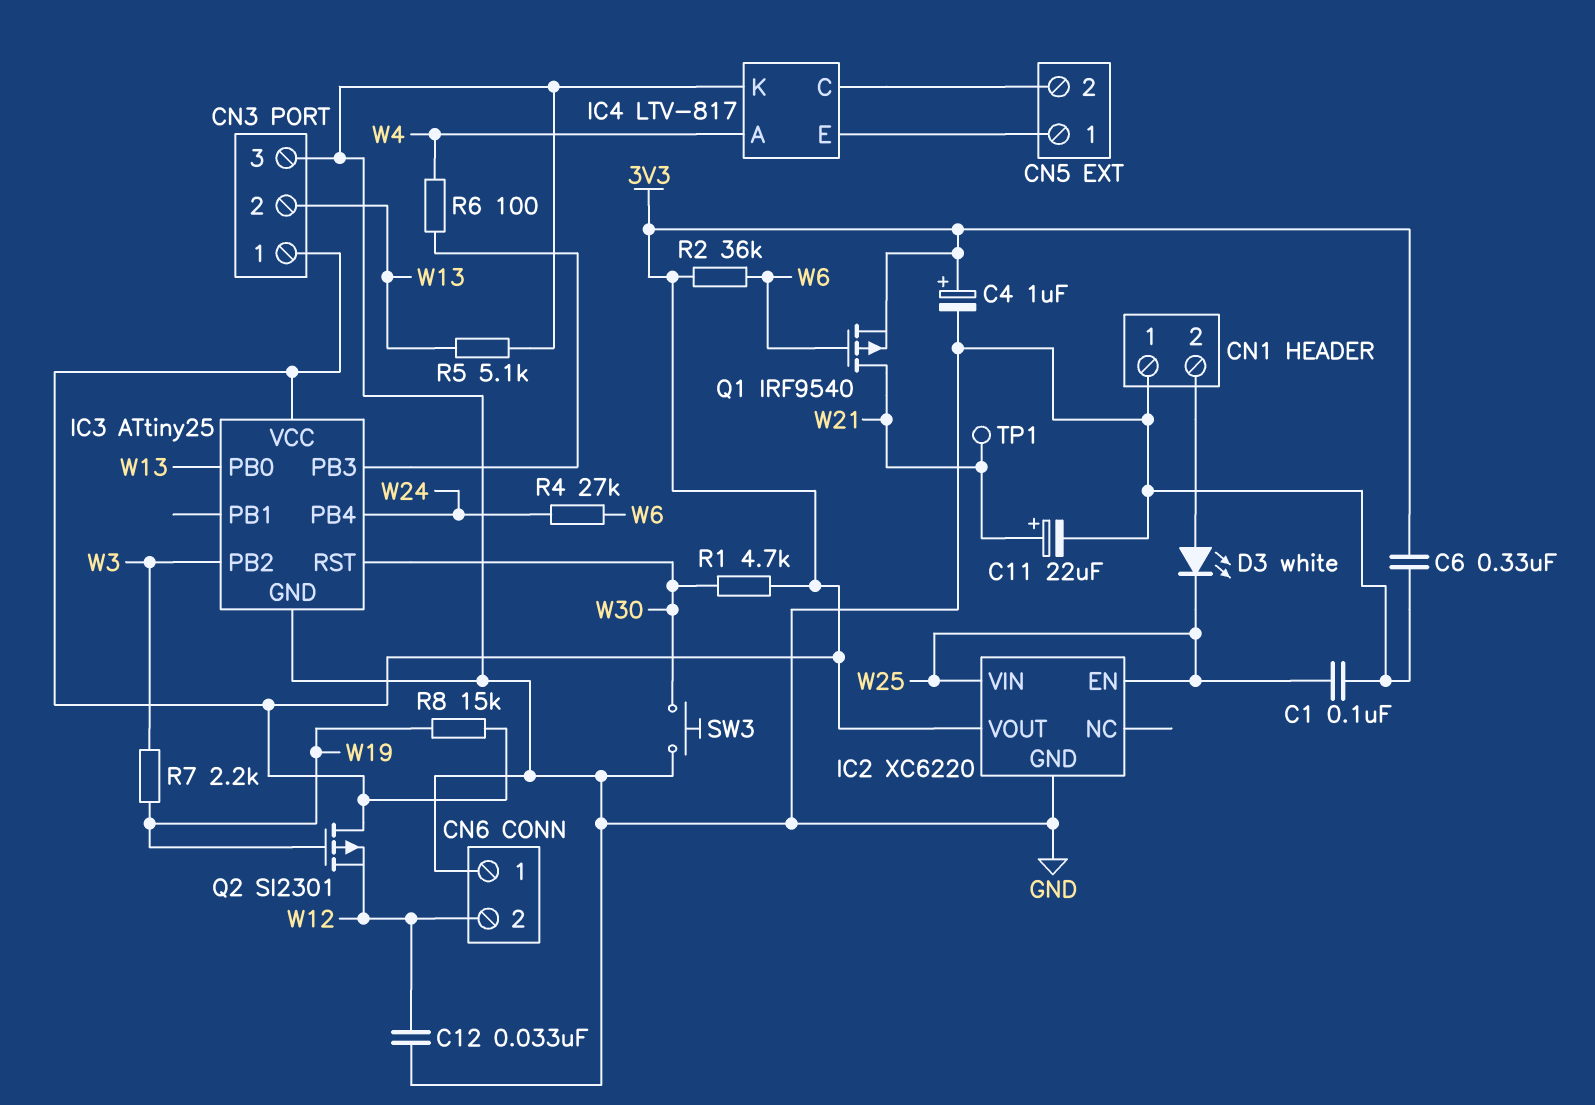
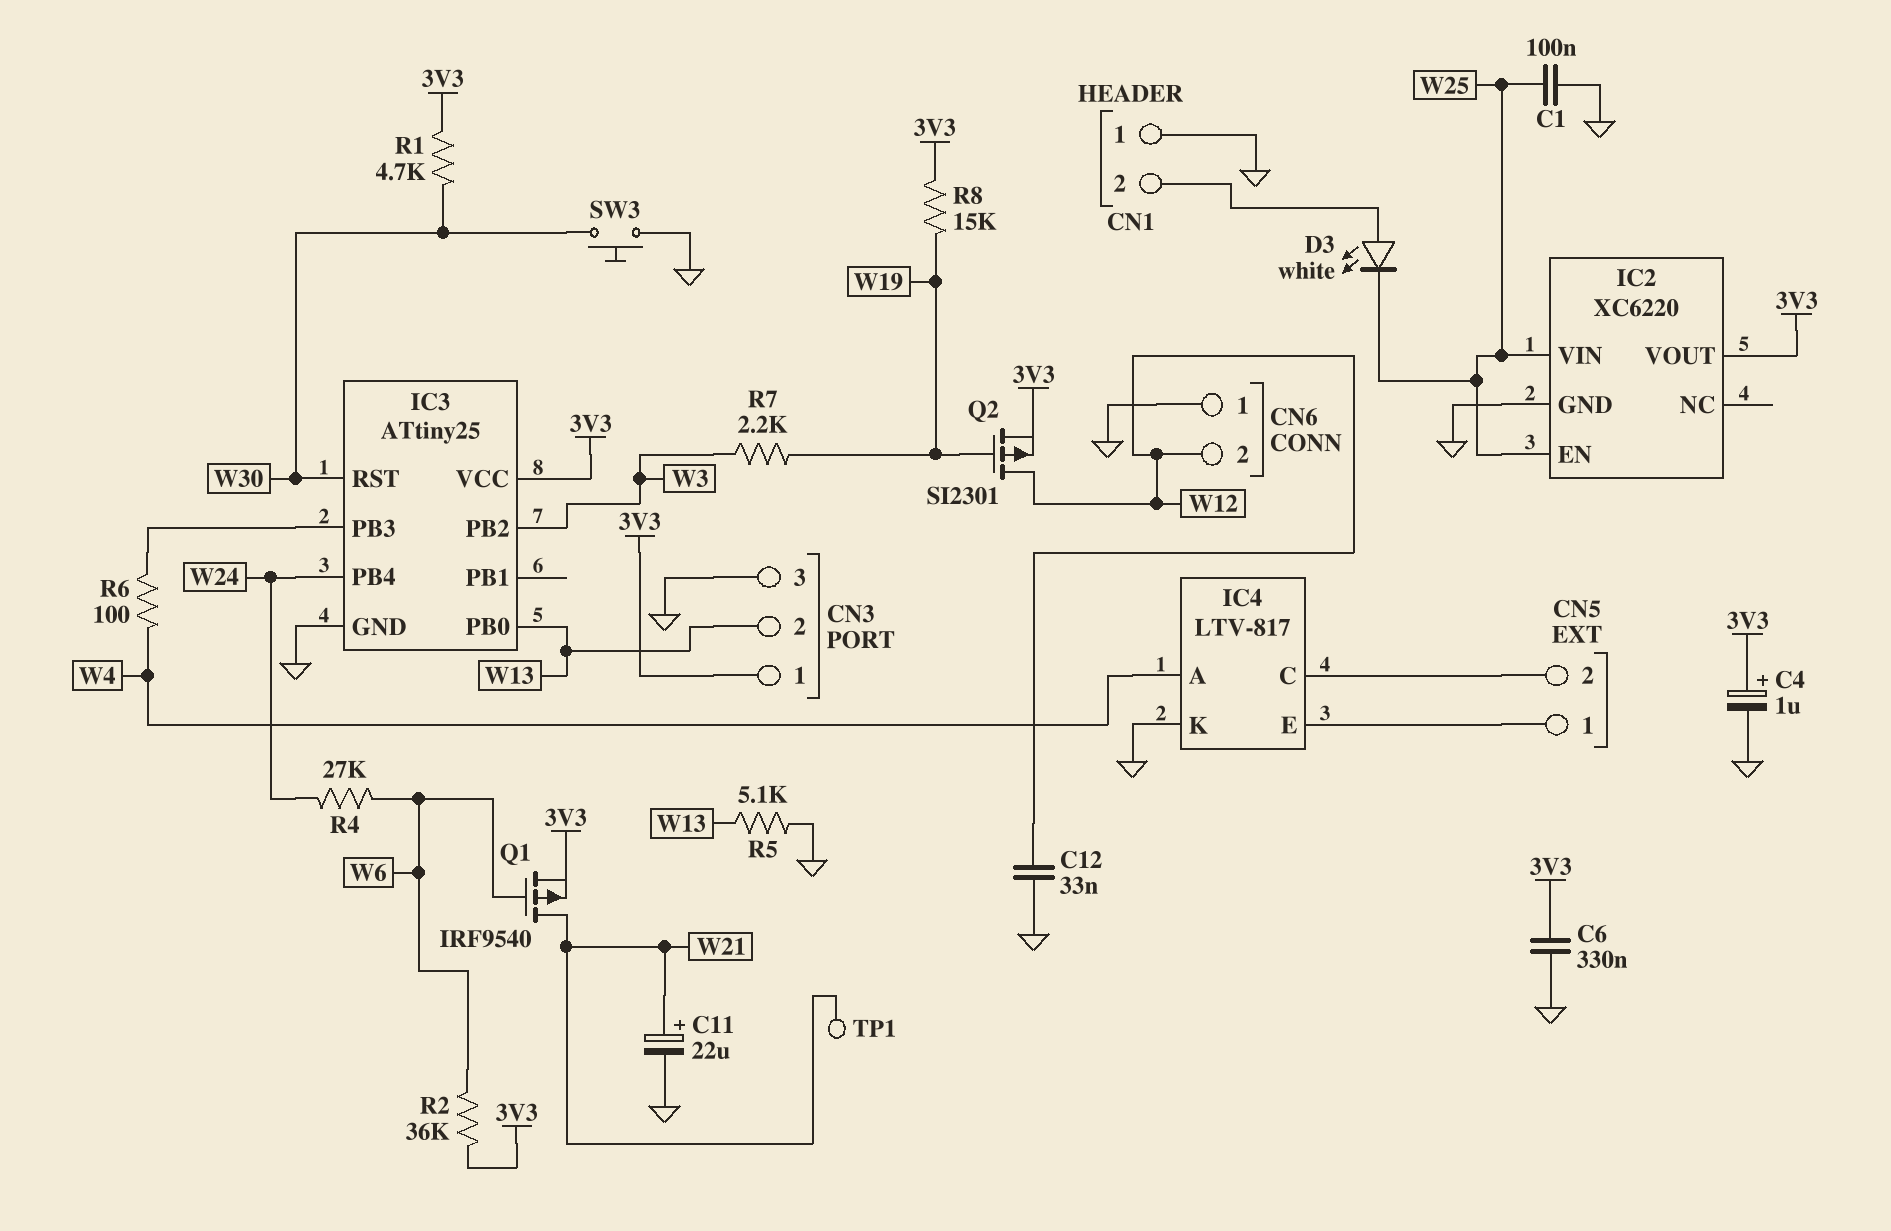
Q2: PMOS SI2301 (G W19, D 3V3, S W12) -> PMOS SI2301 (G W19, D W12, S 3V3)

